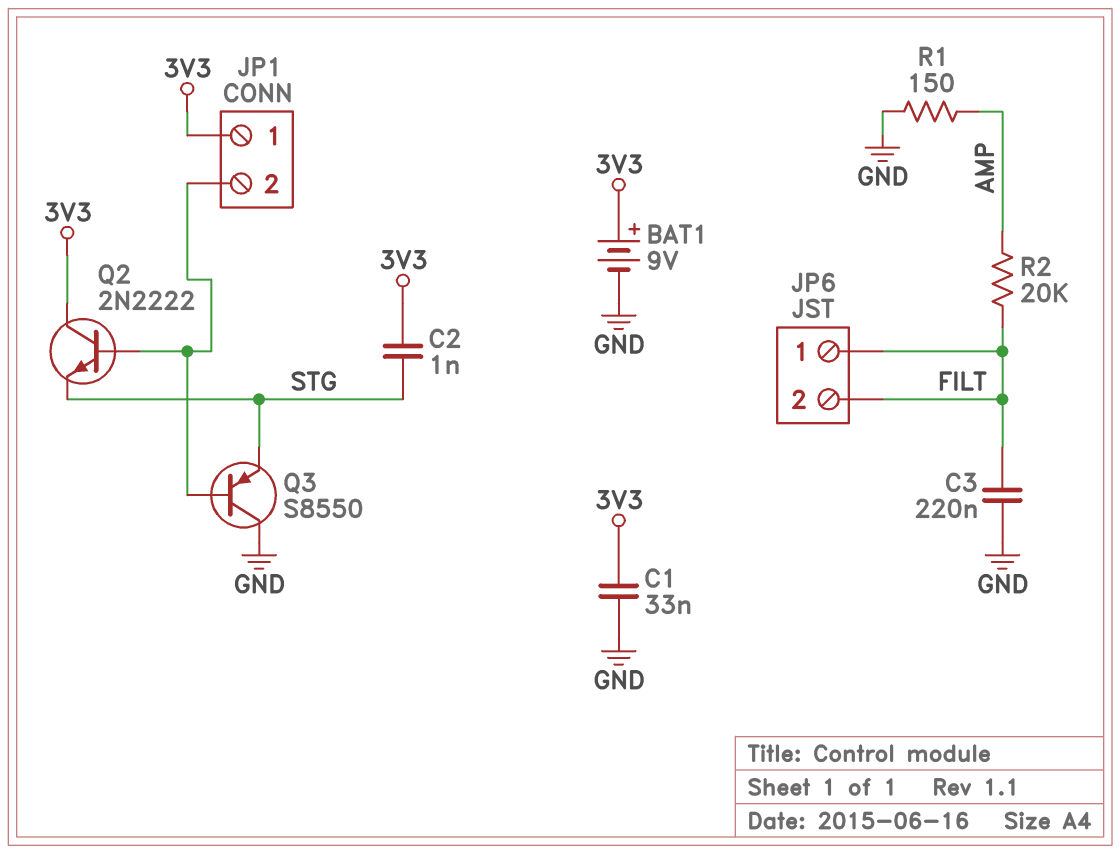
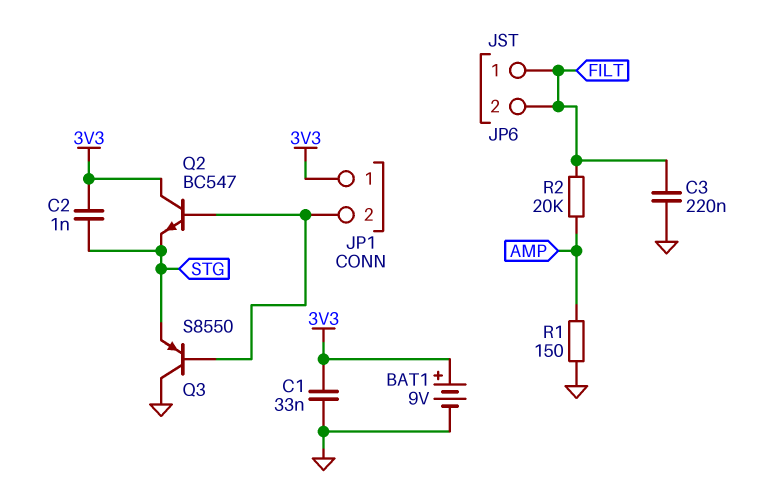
Q2: NPN 2N2222 (B JP1/2, C 3V3, E STG) -> NPN BC547 (B JP1/2, C 3V3, E STG)

